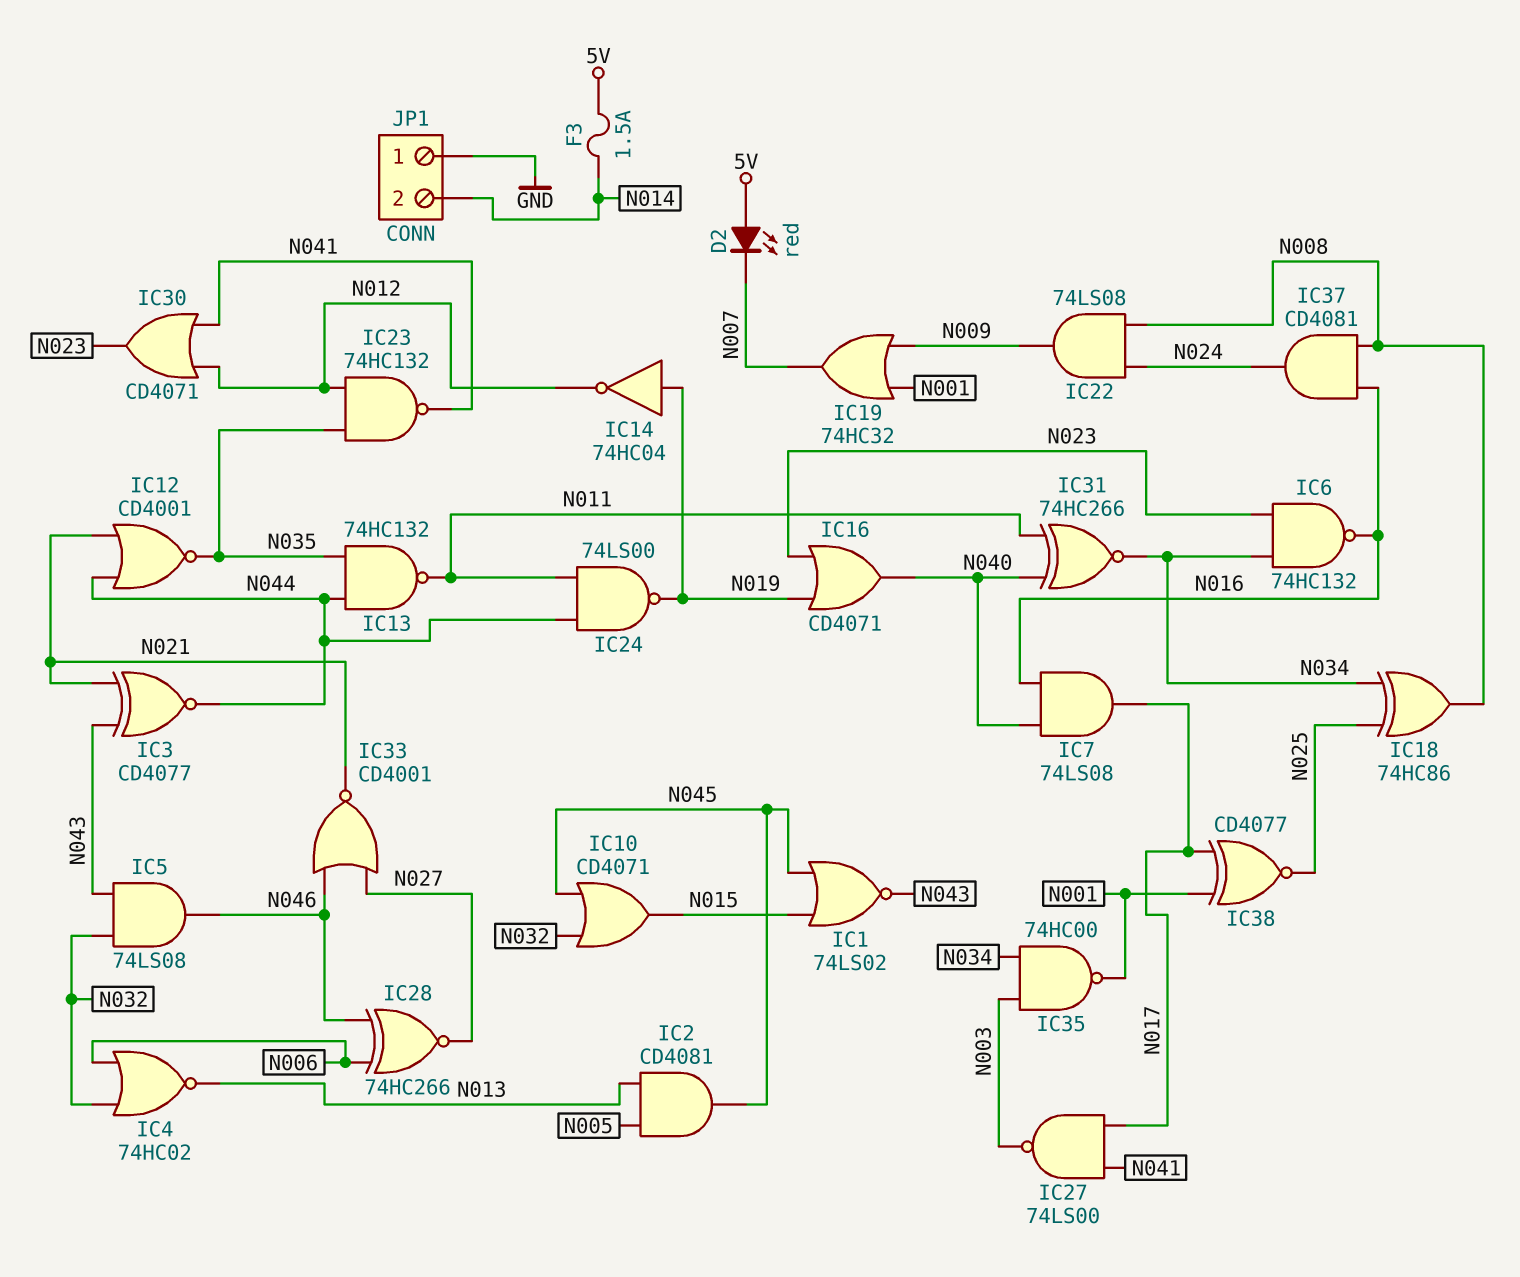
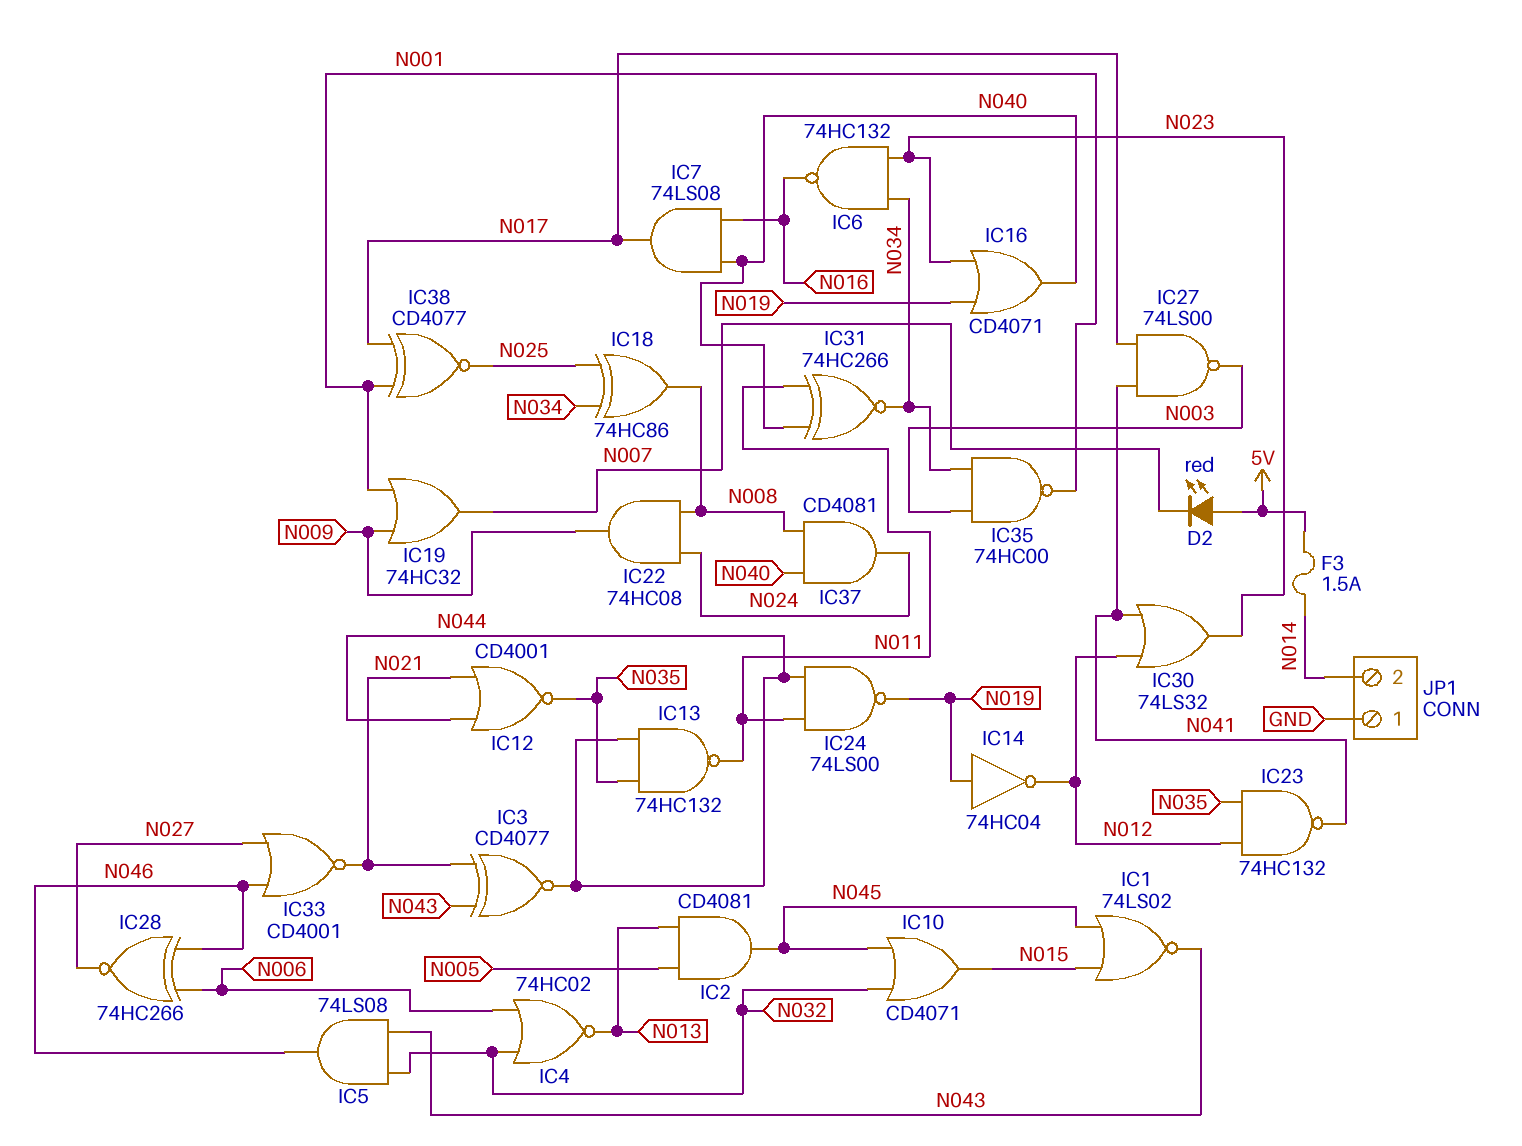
IC22: AND 74LS08 (in N008, in N024, out N009) -> AND 74HC08 (in N008, in N024, out N009)
IC30: OR CD4071 (in N012, in N041, out N023) -> OR 74LS32 (in N012, in N041, out N023)
IC37: AND CD4081 (in N008, in N016, out N024) -> AND CD4081 (in N008, in N040, out N024)

